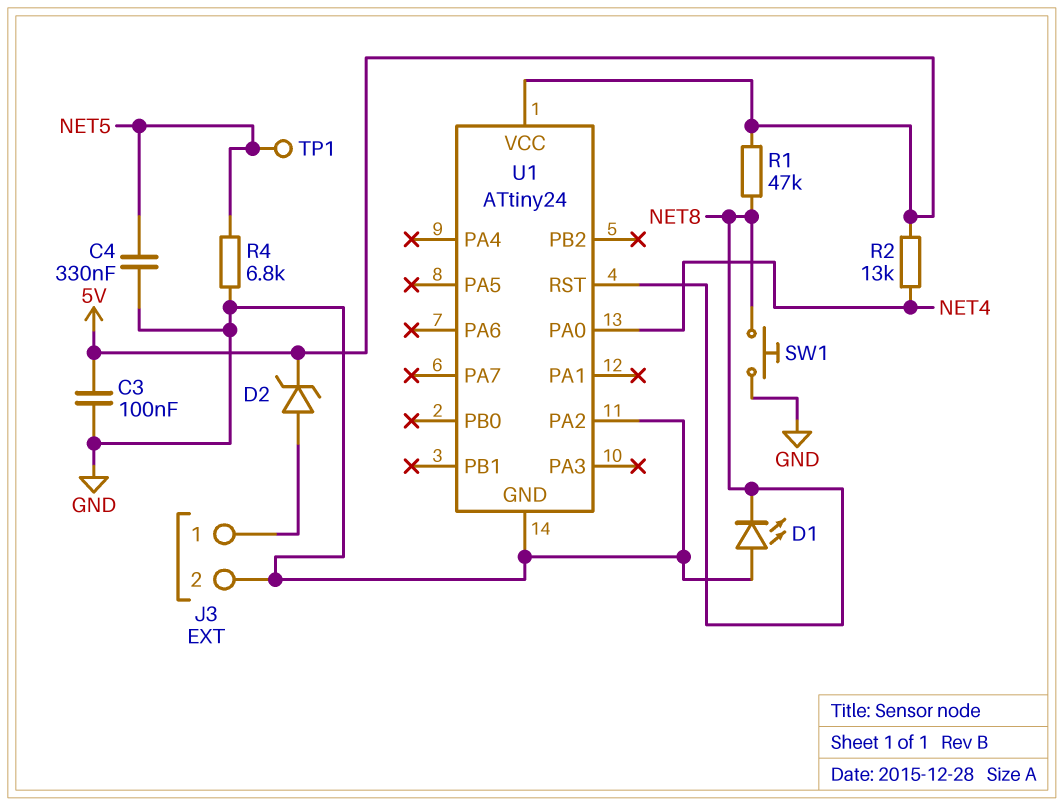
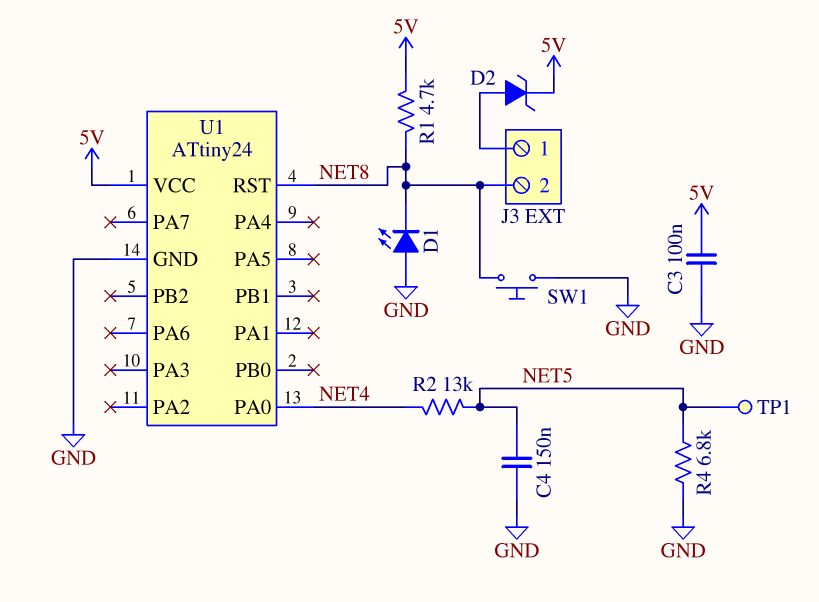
C4: 330nF (GND, NET5) -> 150nF (GND, NET5)
J3 pin 2: GND -> NET8
R1: 47k (5V, NET8) -> 4.7k (5V, NET8)
R2: 13k (5V, NET4) -> 13k (NET4, NET5)
U1 pin PA2: GND -> none

